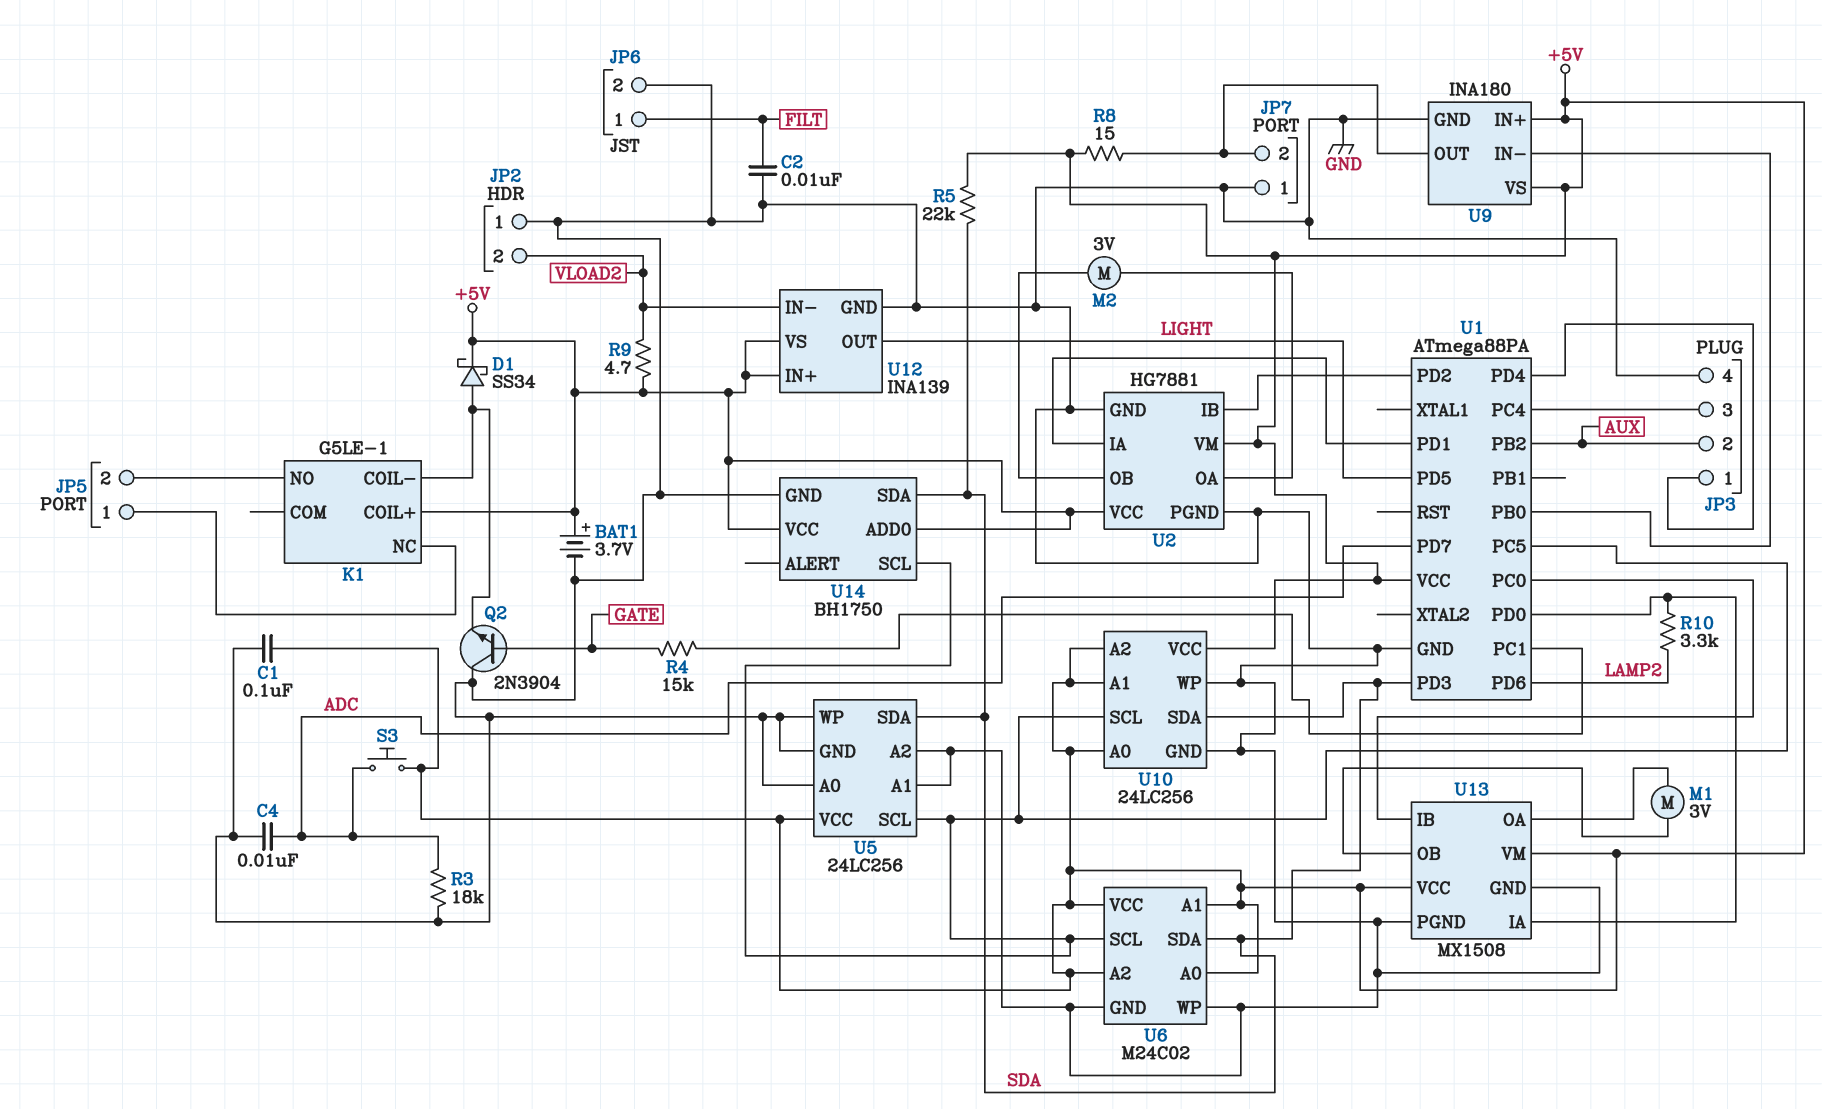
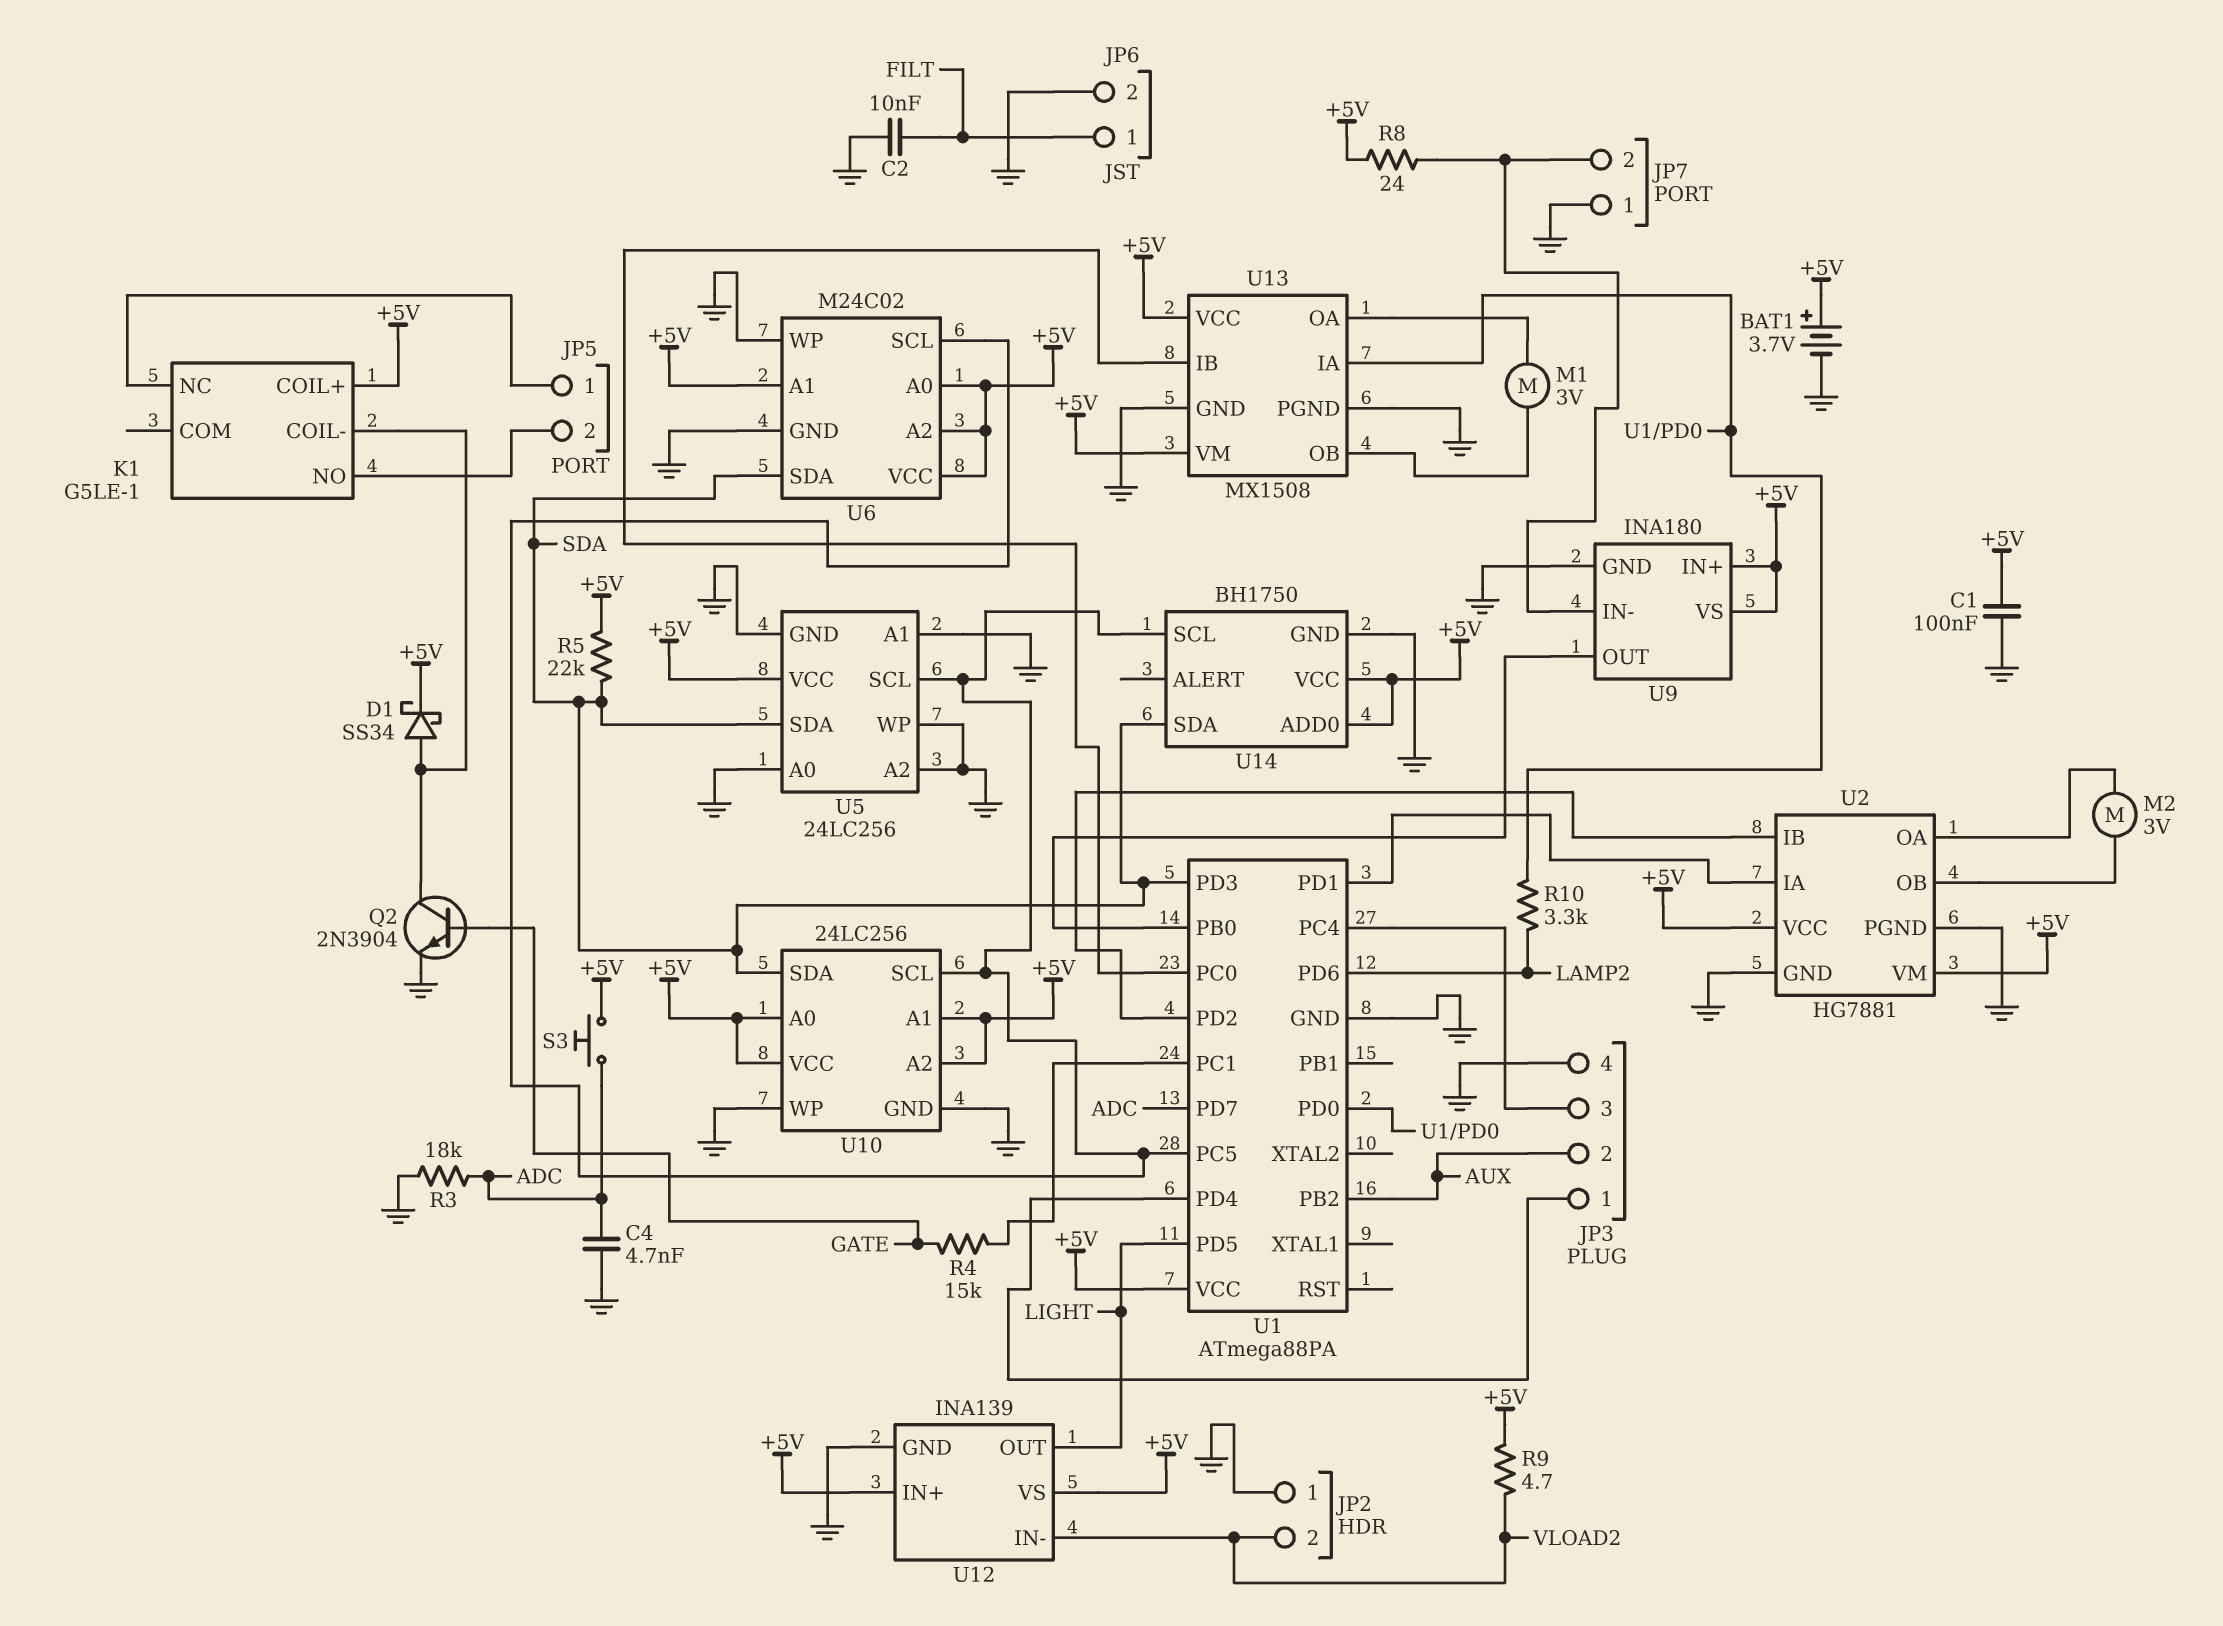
C4: 10nF (ADC, GND) -> 4.7nF (ADC, GND)
Q2: NPN 2N3904 (B GATE, C GND, E K1/COIL-) -> NPN 2N3904 (B GATE, C K1/COIL-, E GND)
R8: 15 (+5V, JP7/2) -> 24 (+5V, JP7/2)
U9 pin IN-: U1/PB0 -> JP7/2
U9 pin OUT: JP7/2 -> U1/PB0

